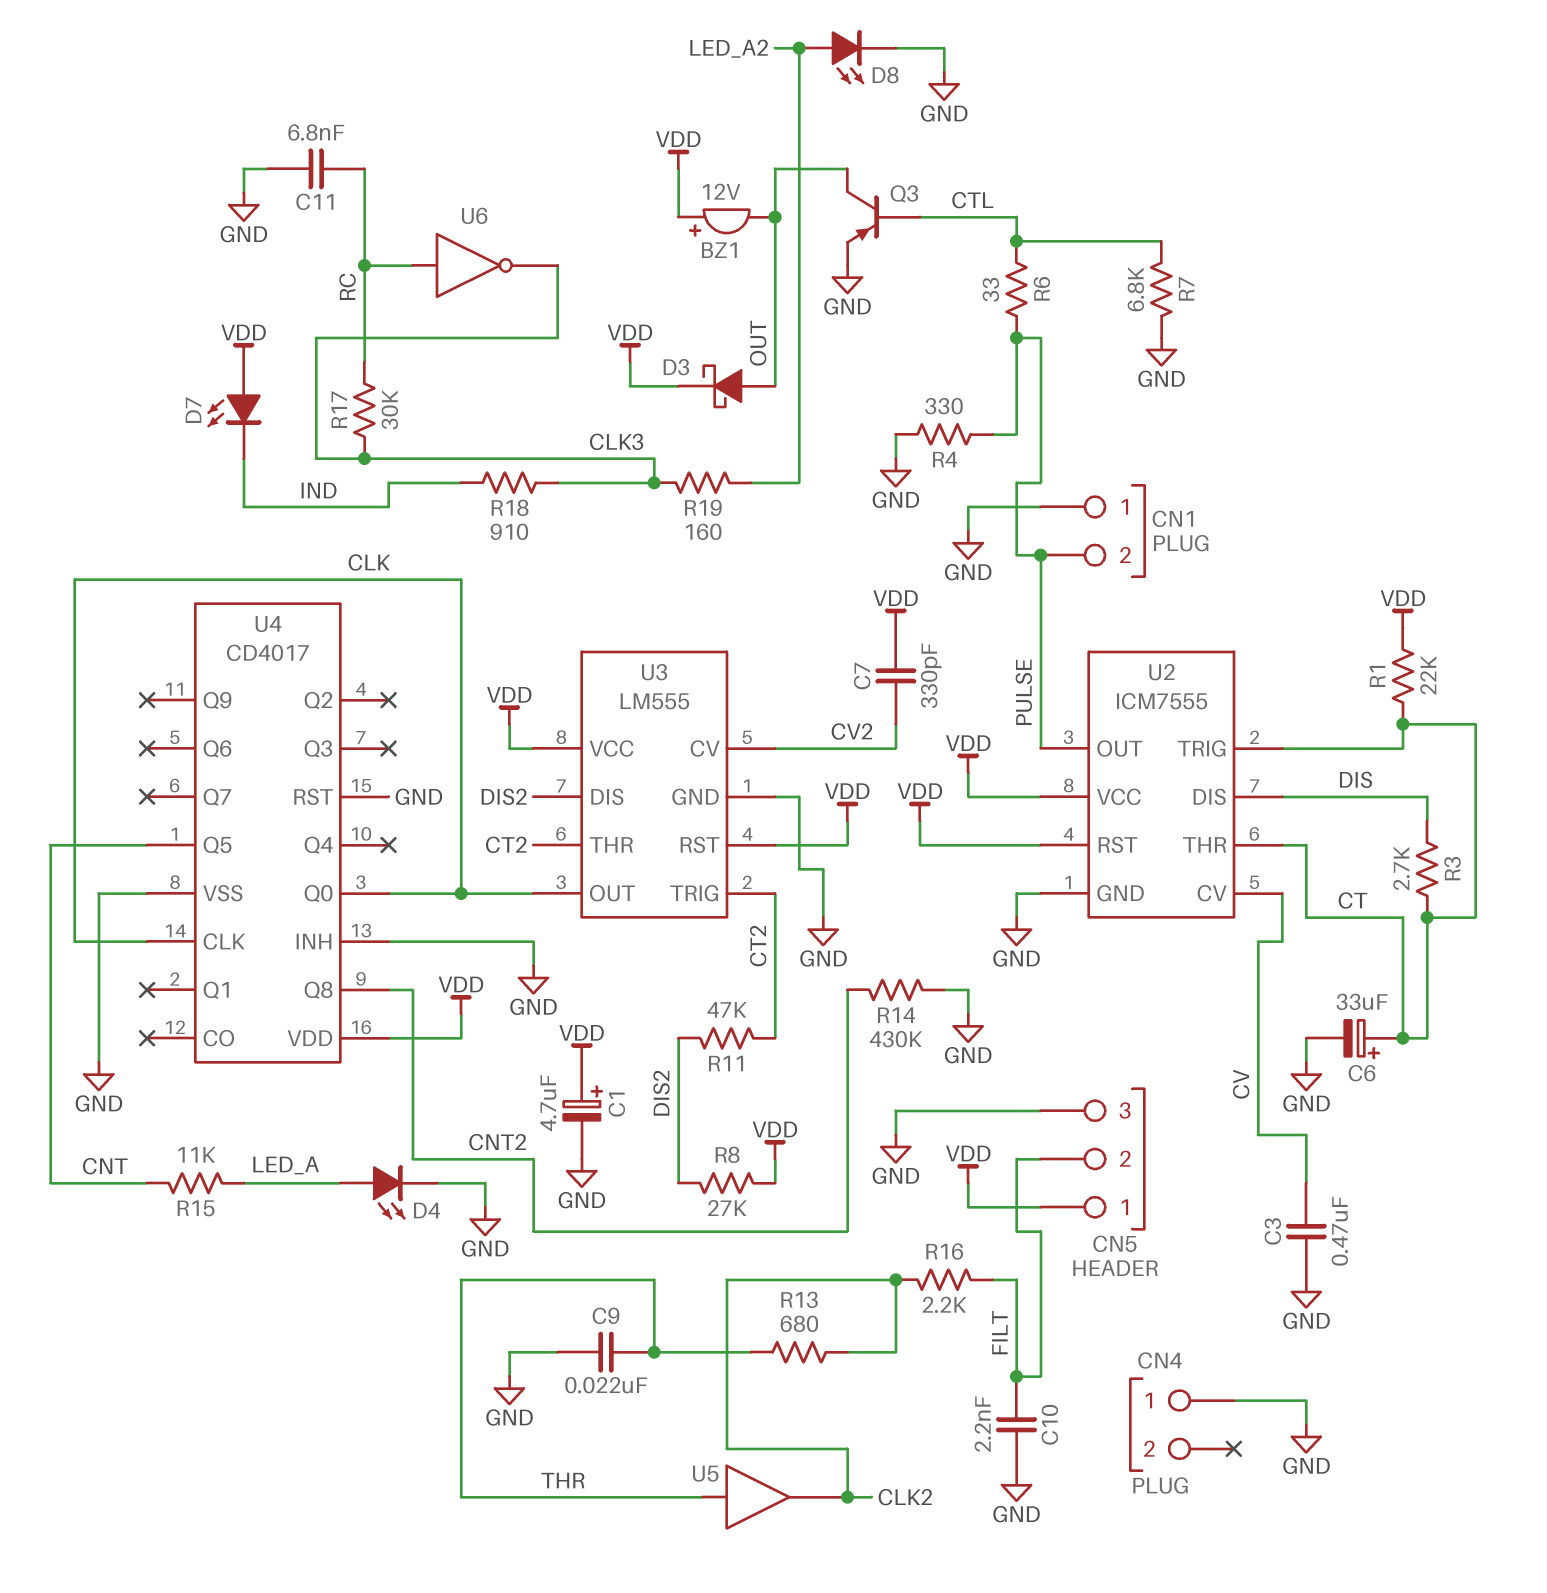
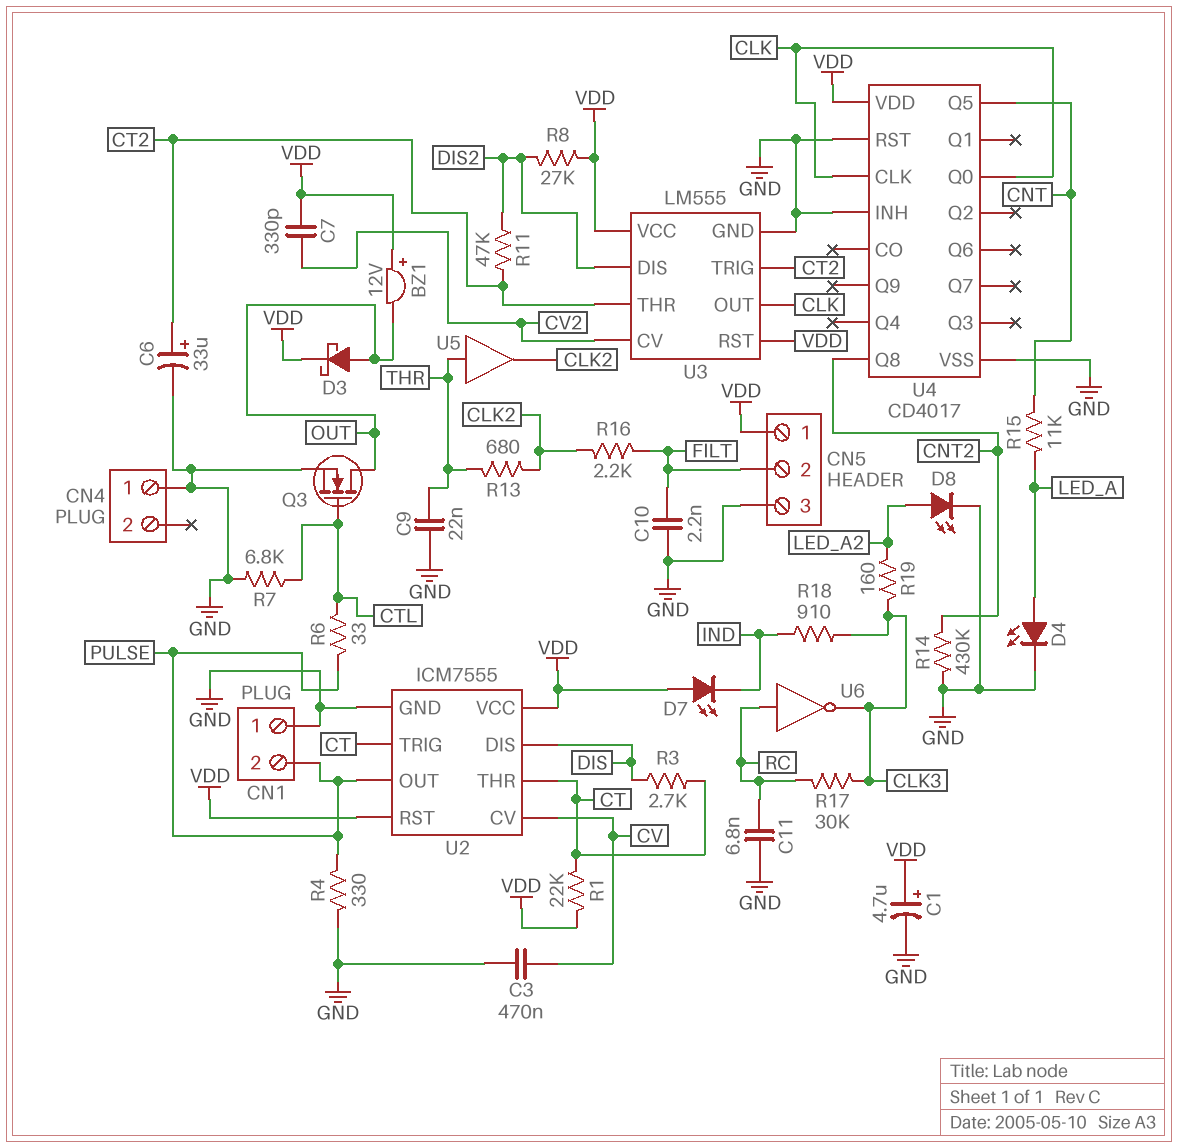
C6: 33uF (plus CT, minus GND) -> 33uF (plus CT2, minus GND)
Q3: PNP (B CTL, C OUT, E GND) -> NMOS (G CTL, D OUT, S GND)

